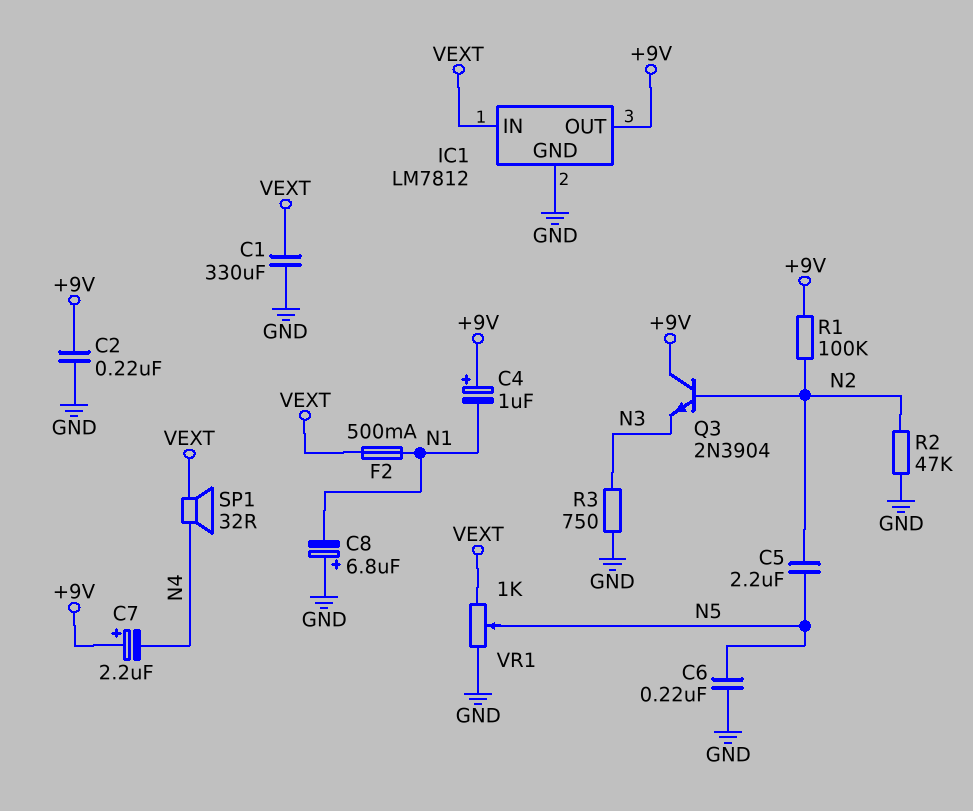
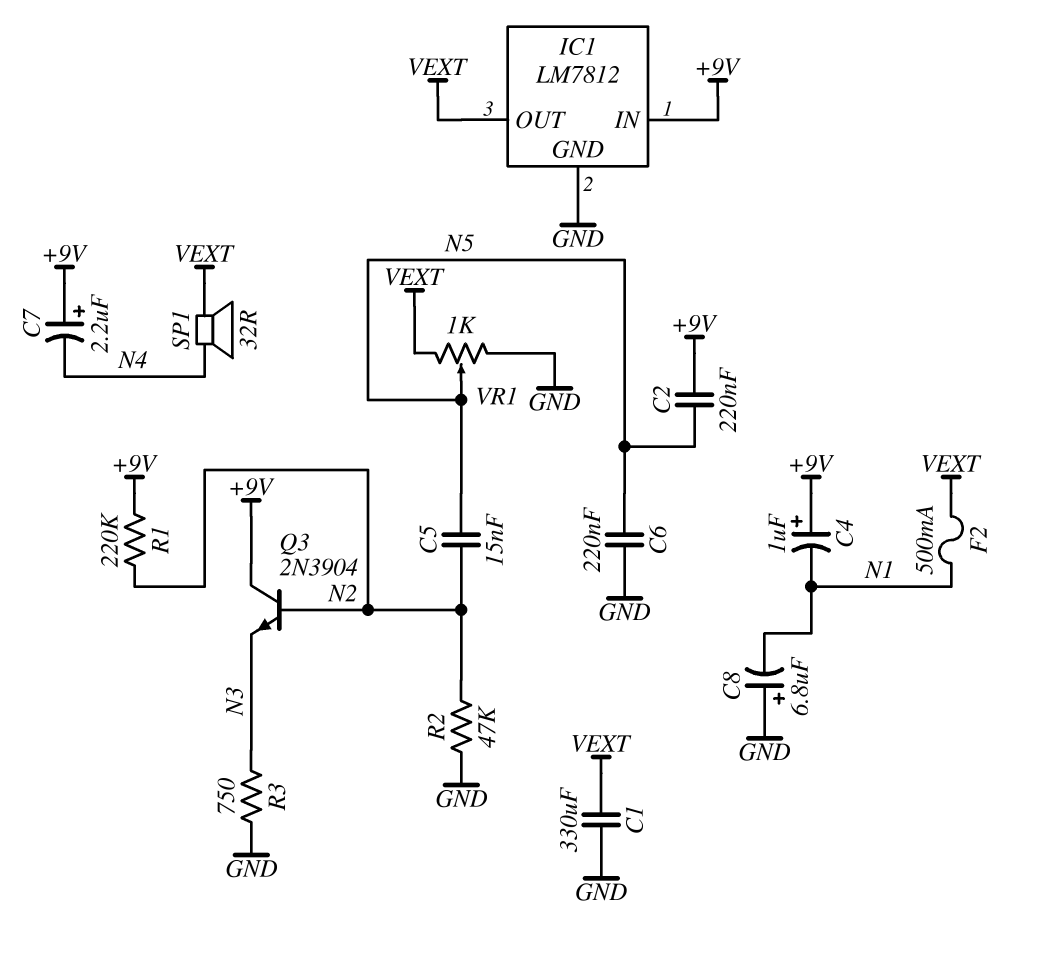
C2: 220nF (+9V, GND) -> 220nF (+9V, N5)
C5: 2.2uF (N2, N5) -> 15nF (N2, N5)
IC1 pin IN: VEXT -> +9V
IC1 pin OUT: +9V -> VEXT
R1: 100k (+9V, N2) -> 220k (+9V, N2)

